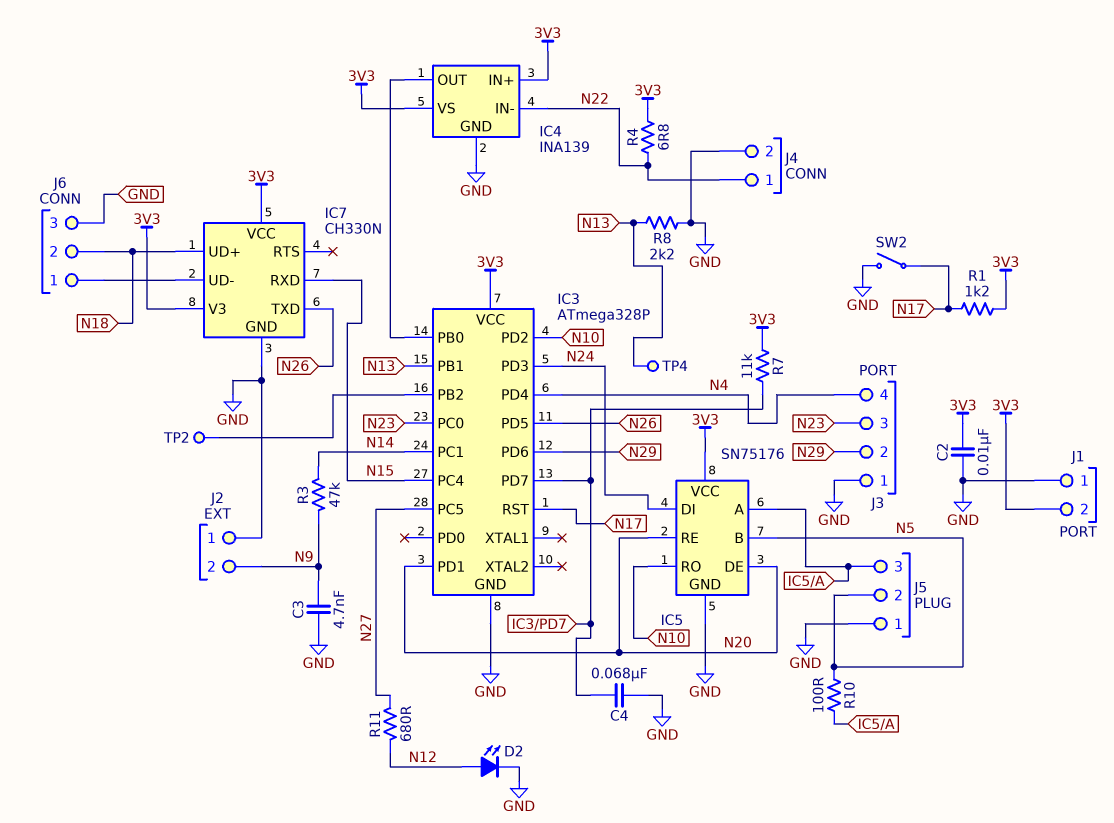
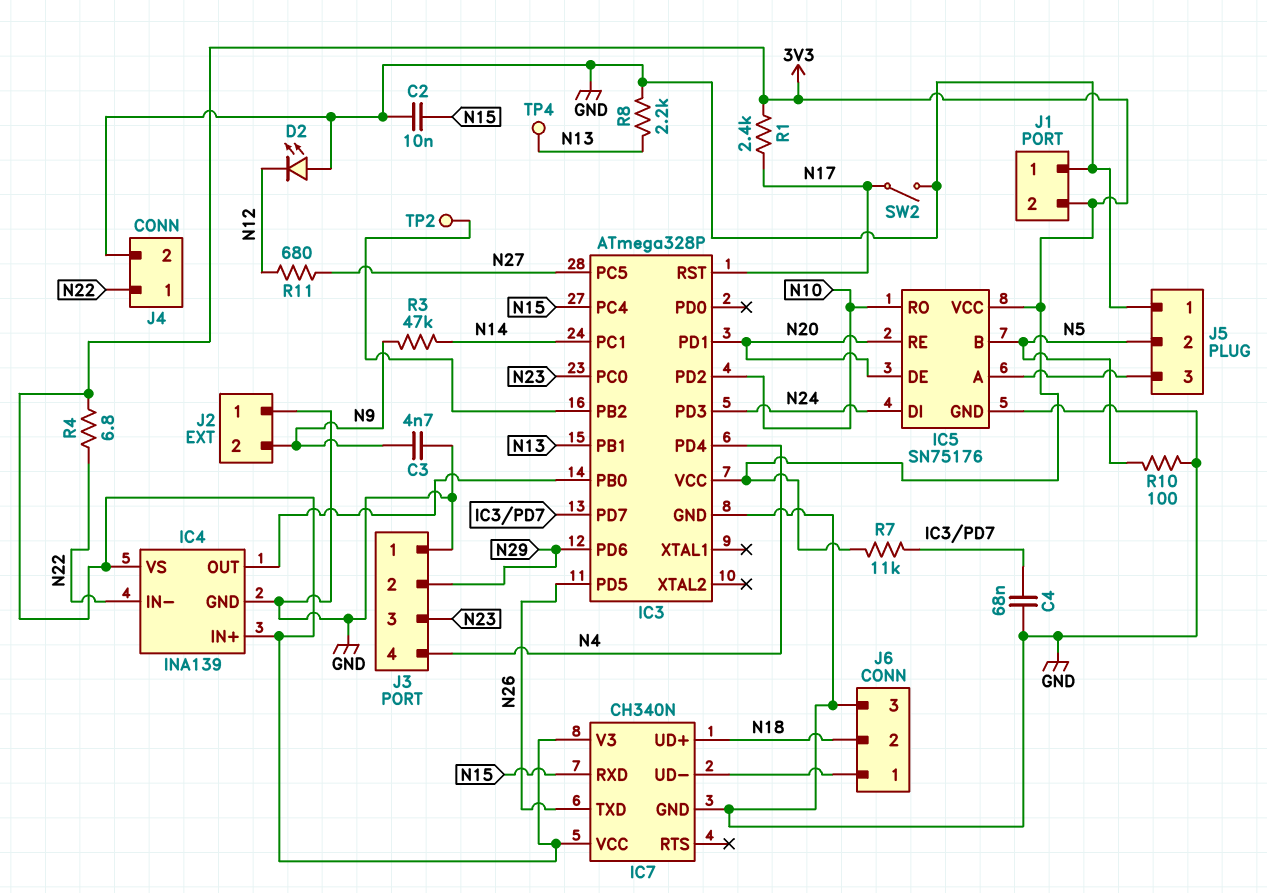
C2: 10nF (3V3, GND) -> 10nF (GND, N15)
D2: LED (A N12, K GND) -> LED (A GND, K N12)
IC7: CH330N -> CH340N
R1: 1.2k (3V3, N17) -> 2.4k (3V3, N17)
R10: 100 (IC5/A, N5) -> 100 (GND, N5)

